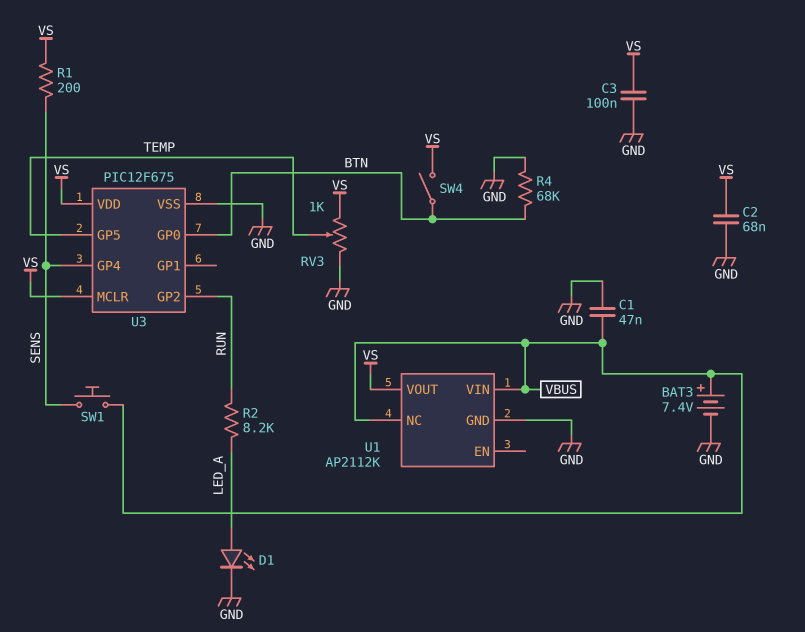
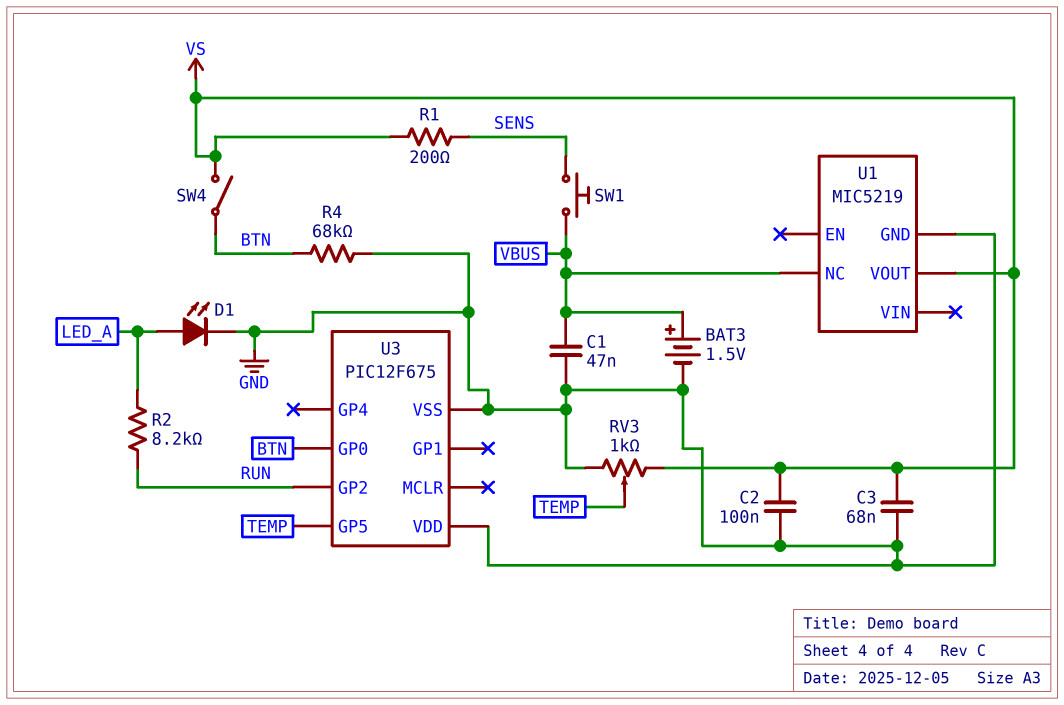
BAT3: 7.4V (plus VBUS, minus GND) -> 1.5V (plus VBUS, minus GND)
C2: 68nF (GND, VS) -> 100nF (GND, VS)
C3: 100nF (GND, VS) -> 68nF (GND, VS)
U1: AP2112K -> MIC5219
U1 pin VIN: VBUS -> none
U3 pin GP4: SENS -> none
U3 pin MCLR: VS -> none
U3 pin VDD: VS -> GND

